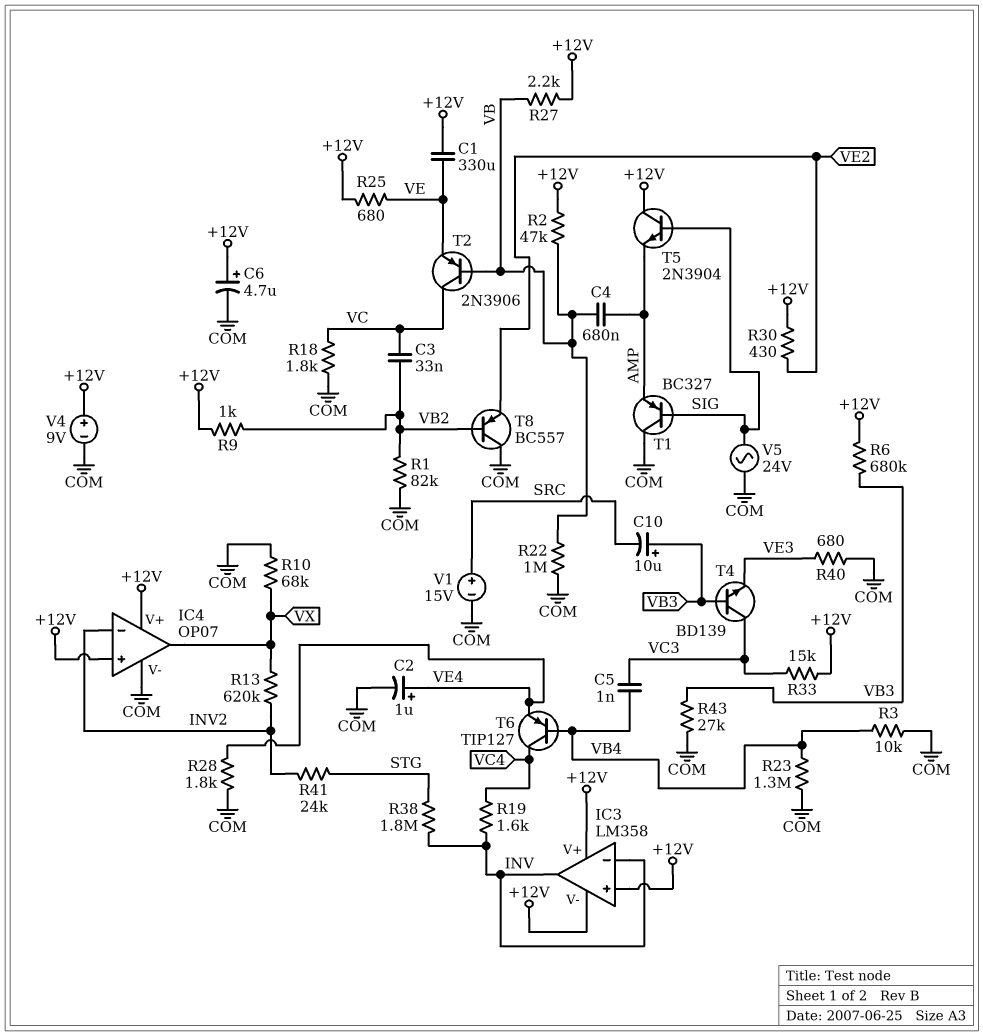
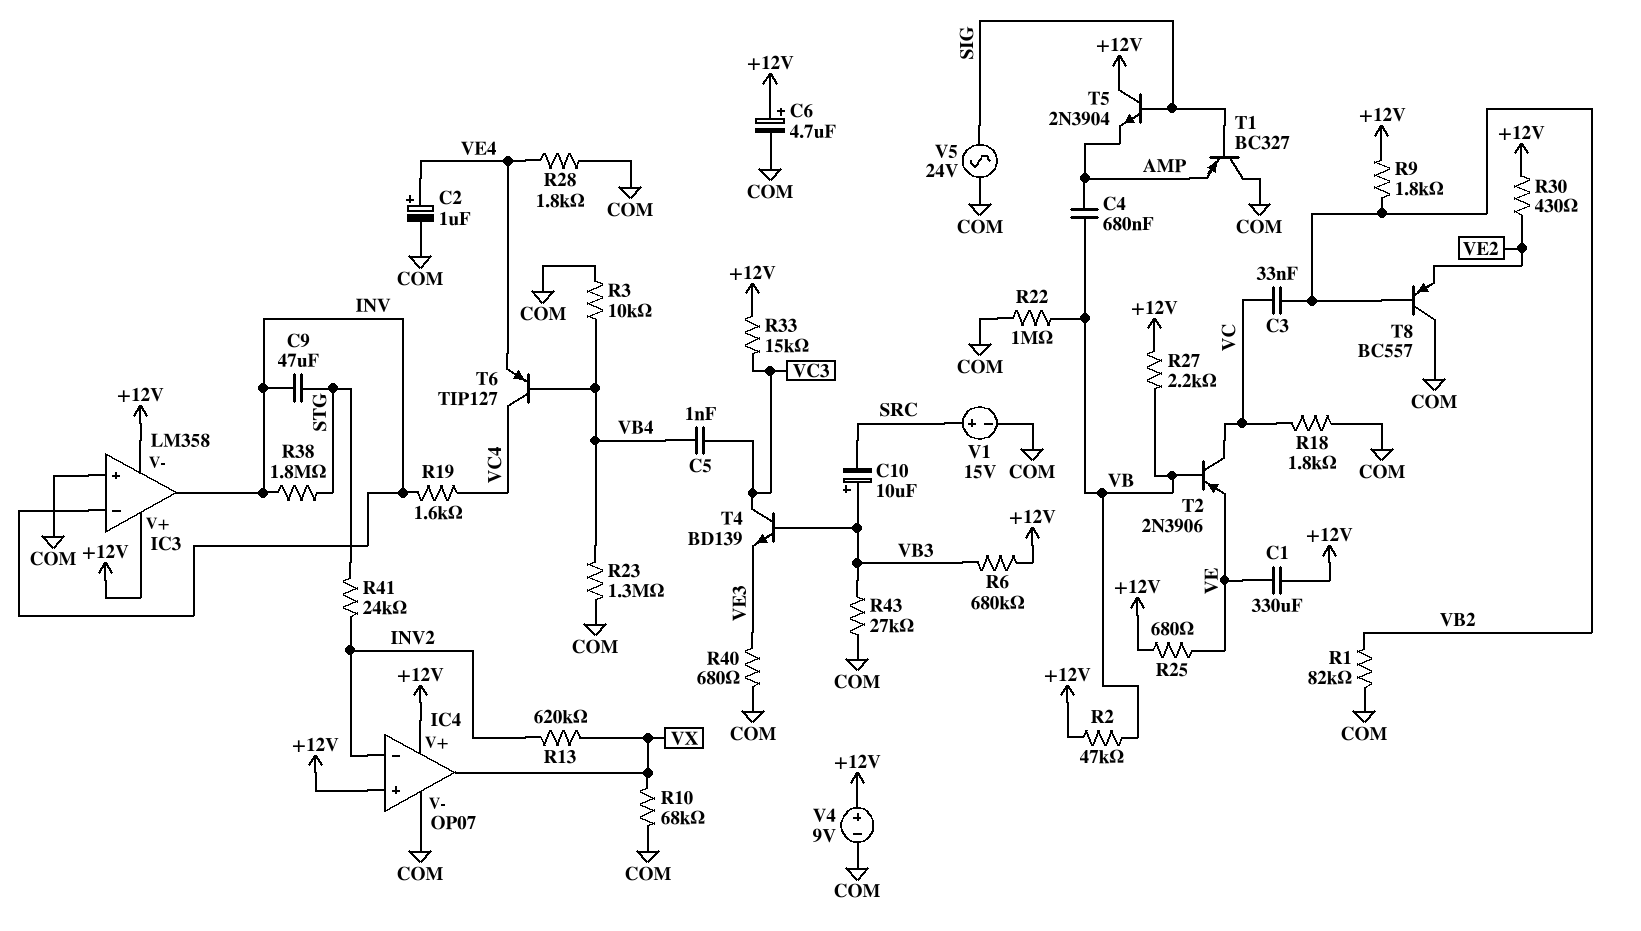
C9: none -> 47uF (INV, STG)
IC3 pin in+: +12V -> COM
R9: 1k (+12V, VB2) -> 1.8k (+12V, VB2)

